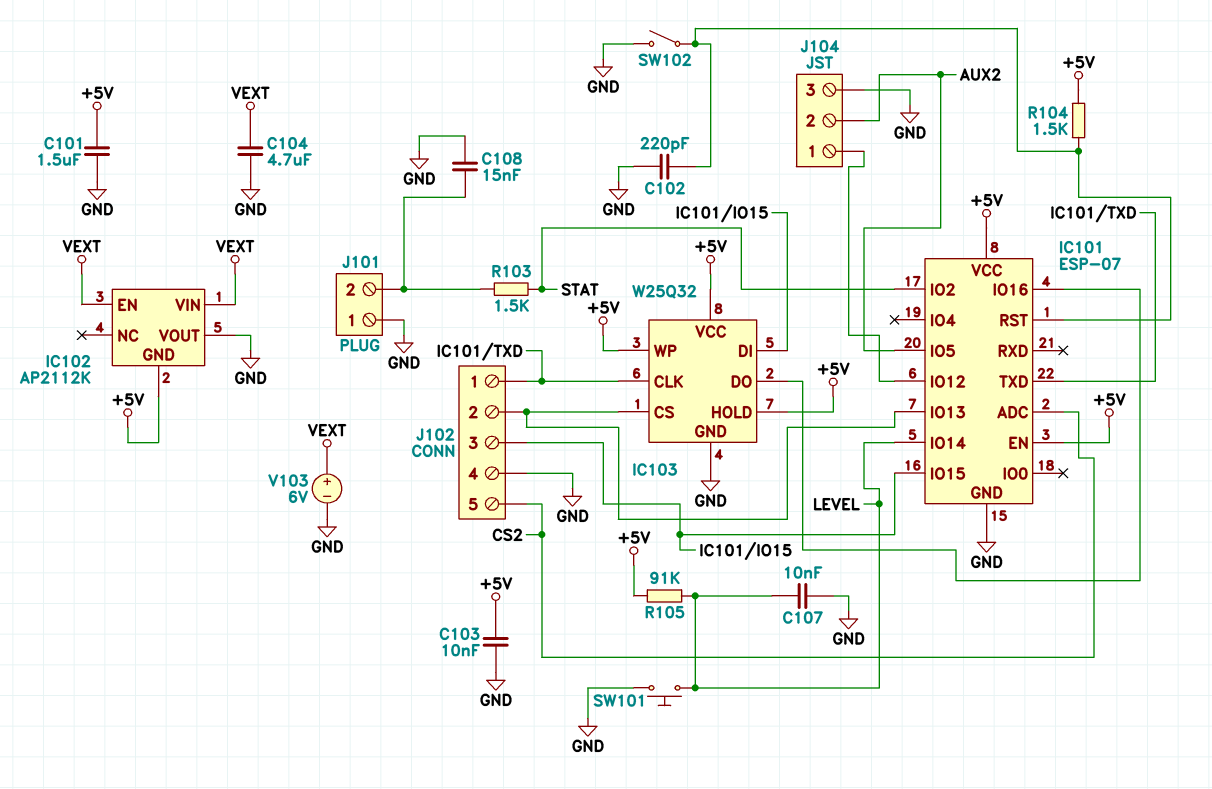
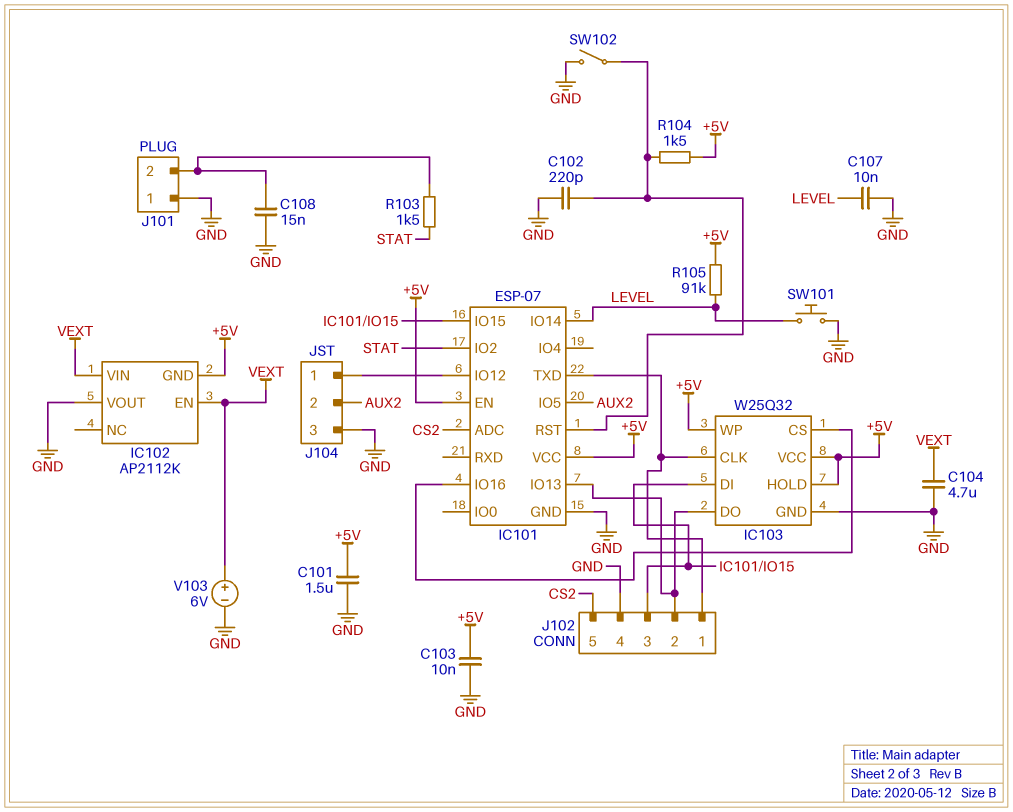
IC103 pin CS: IC101/IO13 -> IC101/IO16
IC103 pin DO: IC101/IO16 -> IC101/IO13

